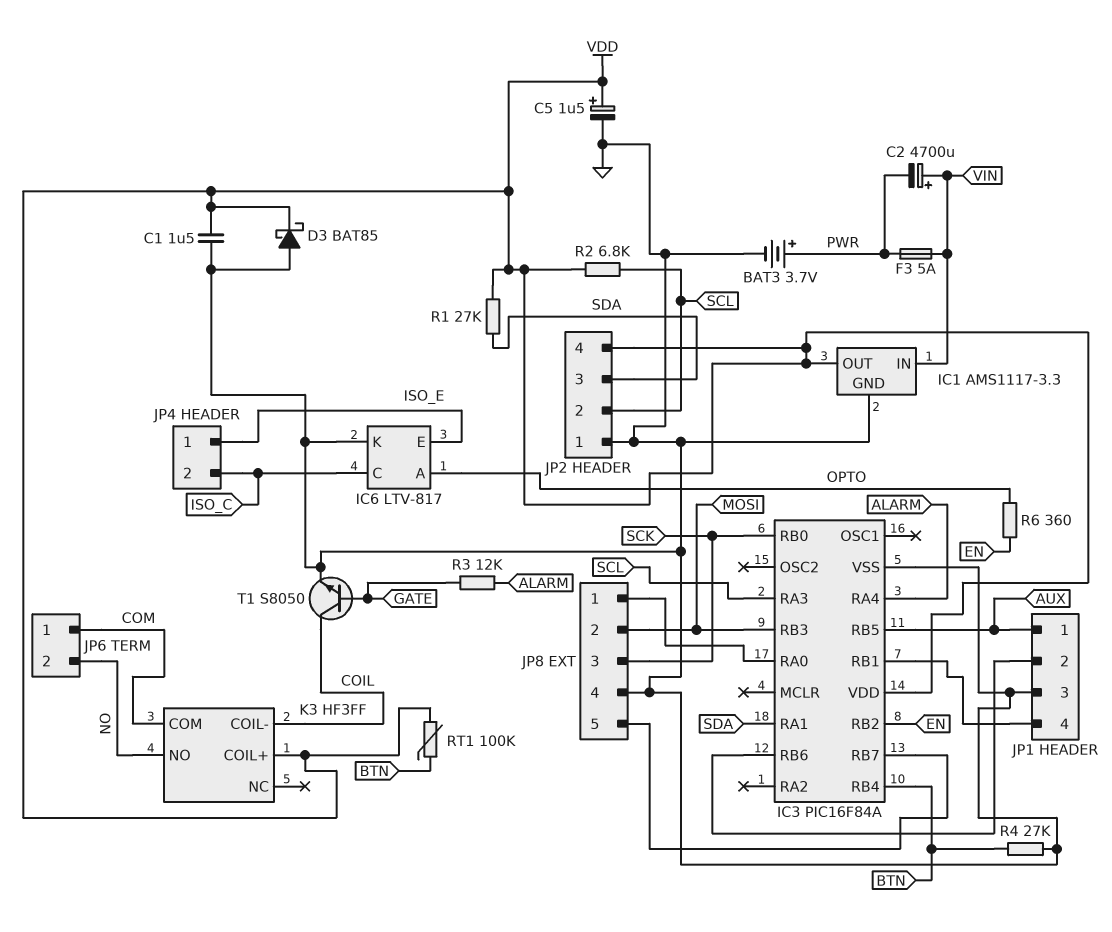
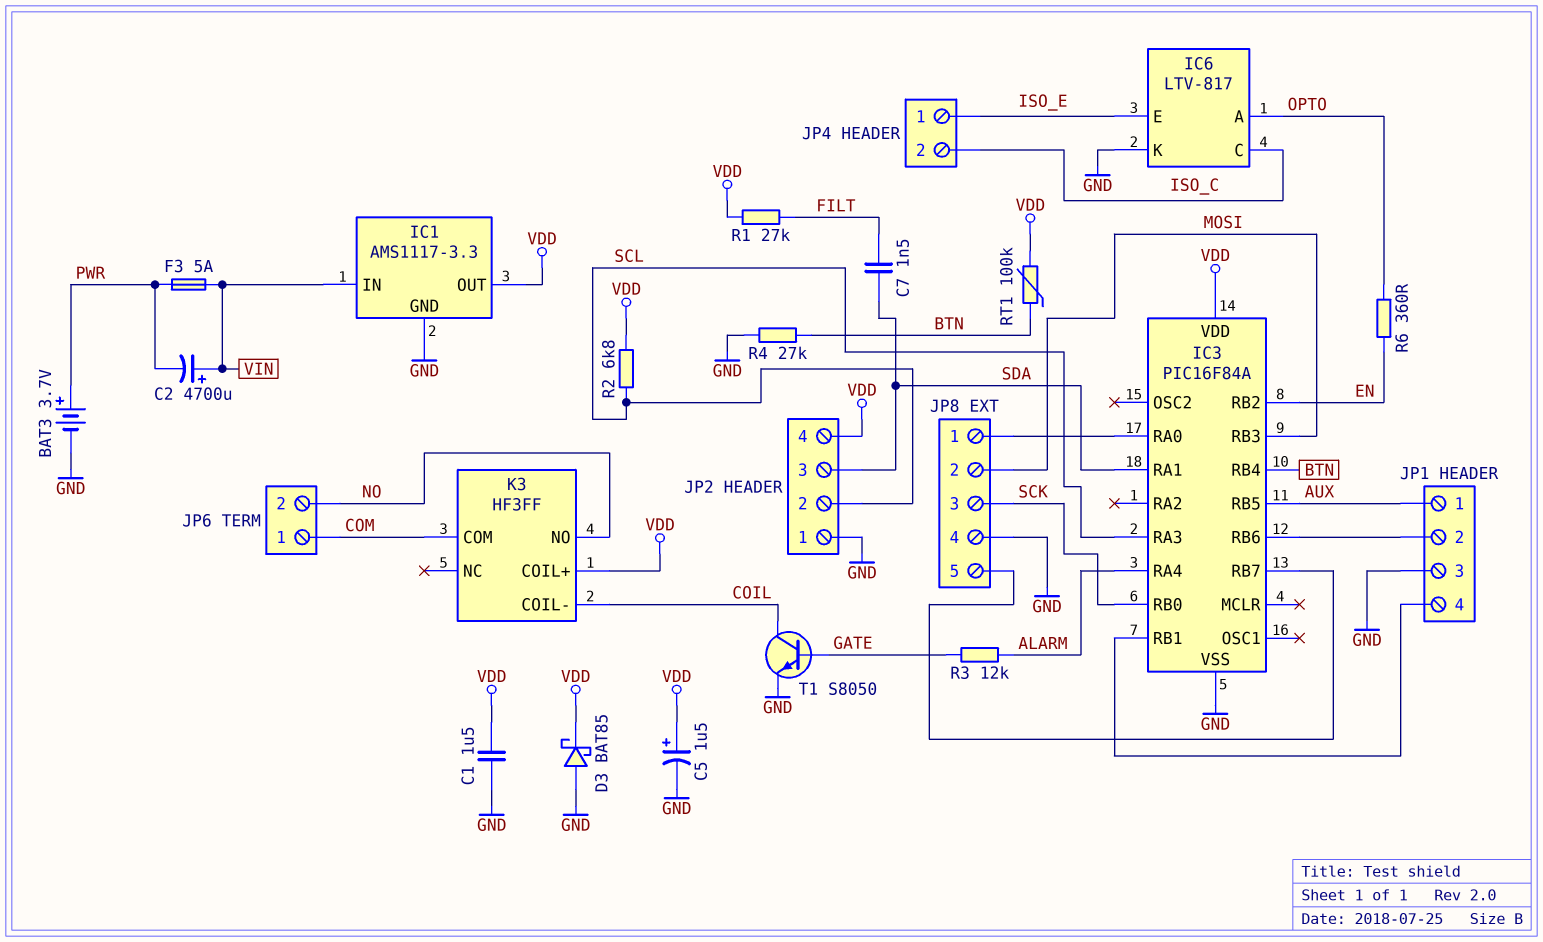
C7: none -> 1.5nF (FILT, SDA)
R1: 27k (SDA, VDD) -> 27k (FILT, VDD)

